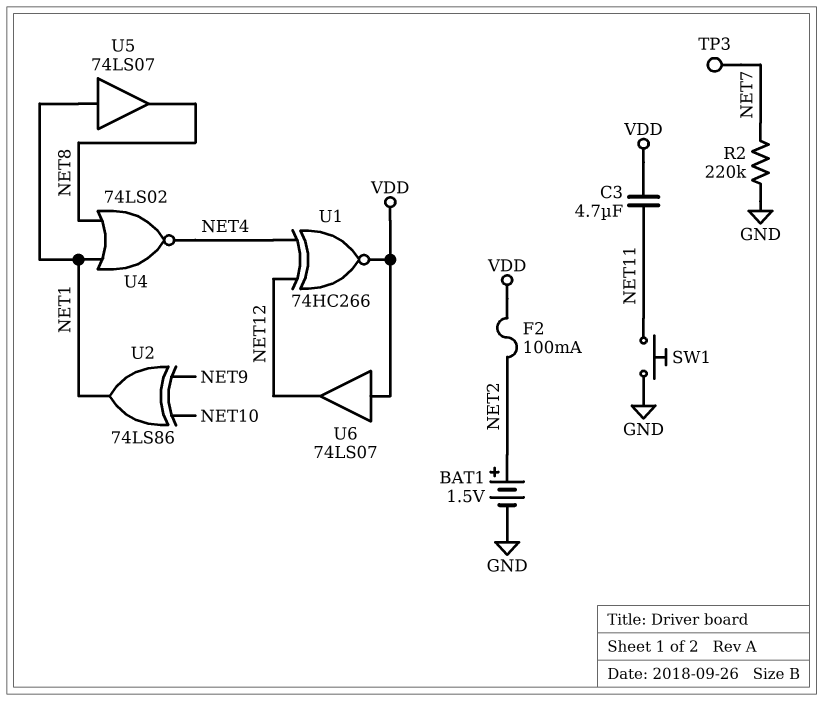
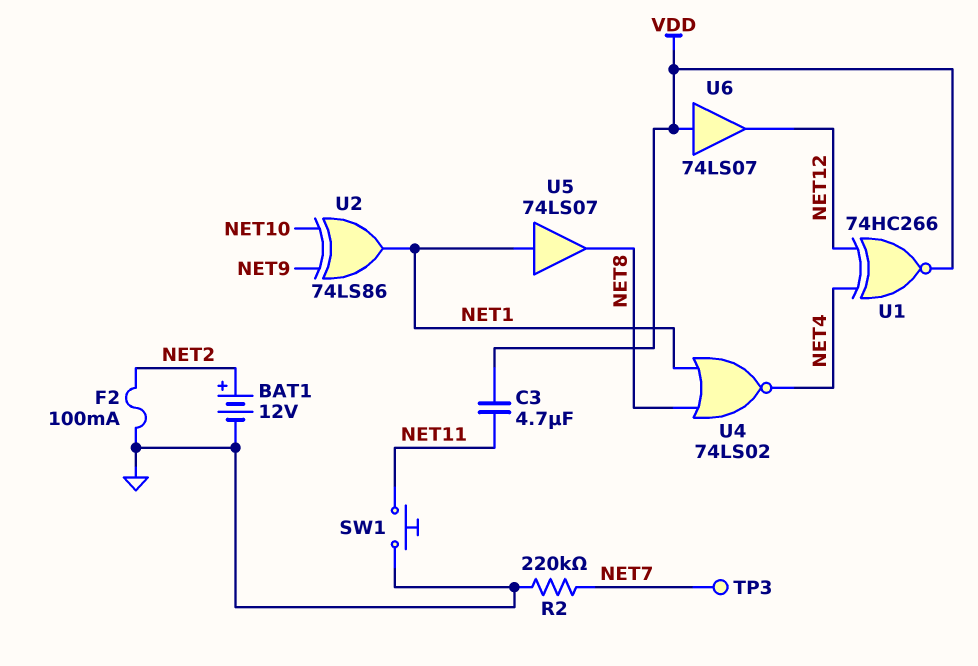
BAT1: 1.5V (plus NET2, minus GND) -> 12V (plus NET2, minus GND)
F2: 100mA (NET2, VDD) -> 100mA (GND, NET2)

